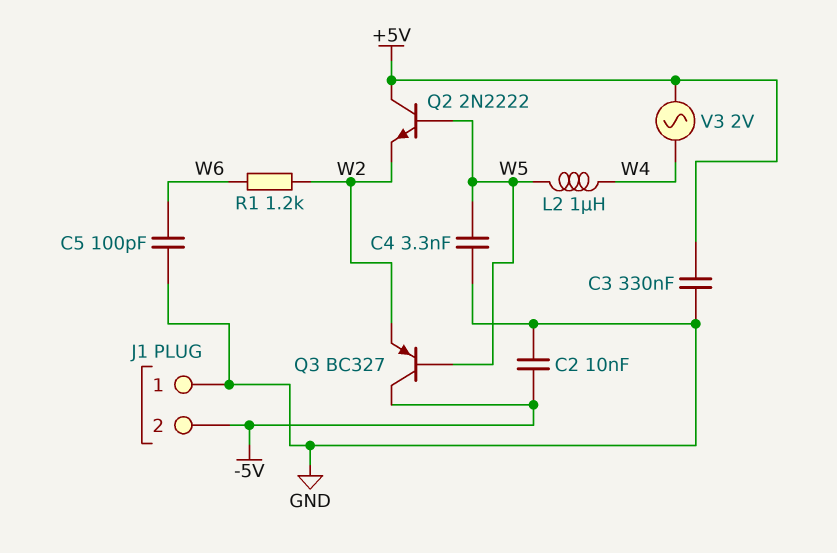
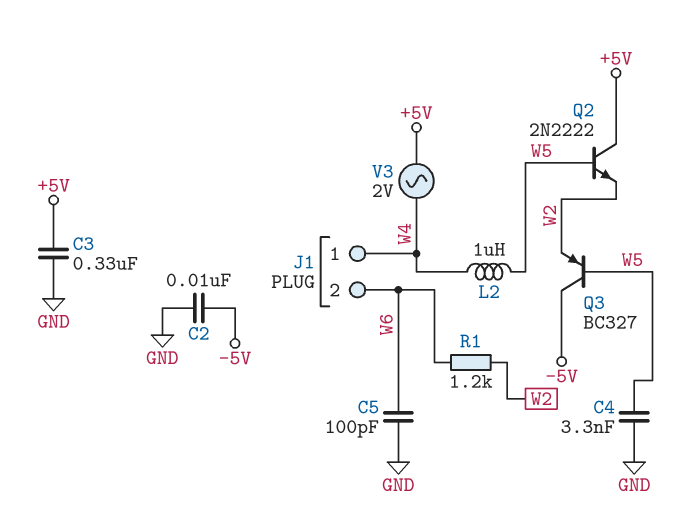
J1 pin 1: GND -> W4
J1 pin 2: -5V -> W6

